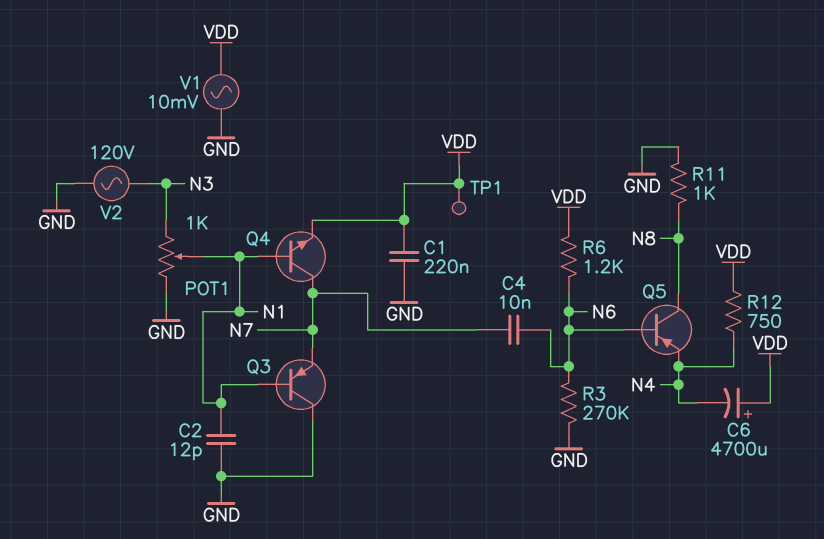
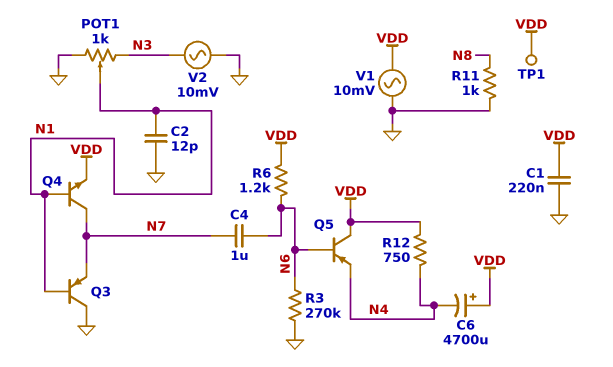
C4: 10nF (N6, N7) -> 1uF (N6, N7)
Q5: PNP (B N6, C N8, E N4) -> PNP (B N6, C VDD, E N4)
V2: AC 120V (GND, N3) -> AC 10mV (GND, N3)

